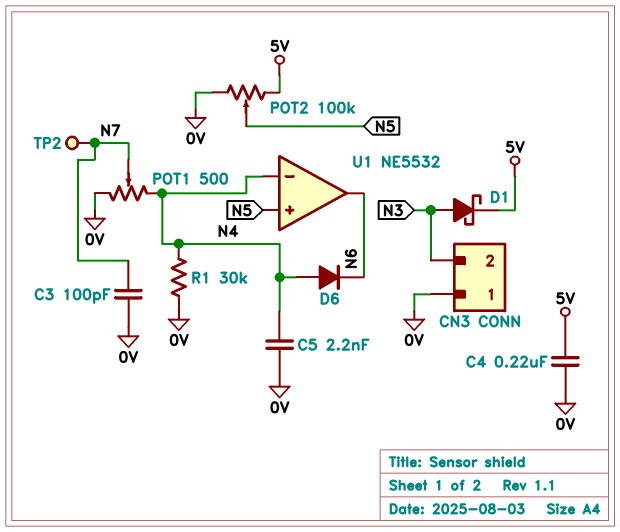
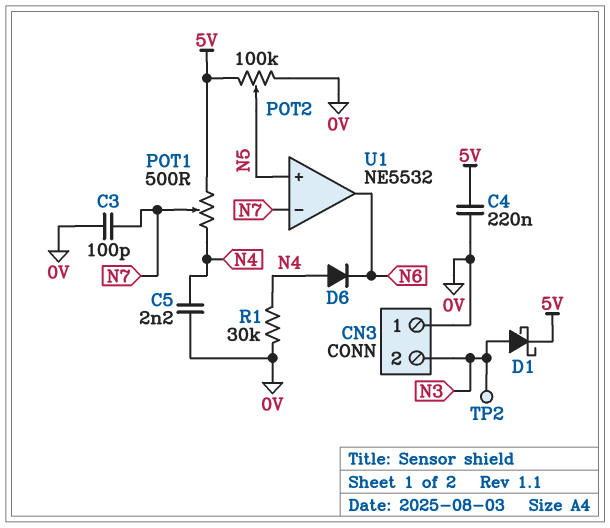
POT1: 500 (0V, N4, wiper N7) -> 500 (5V, N4, wiper N7)
TP2: test point (N7) -> test point (N3)
U1 pin in-: N4 -> N7

